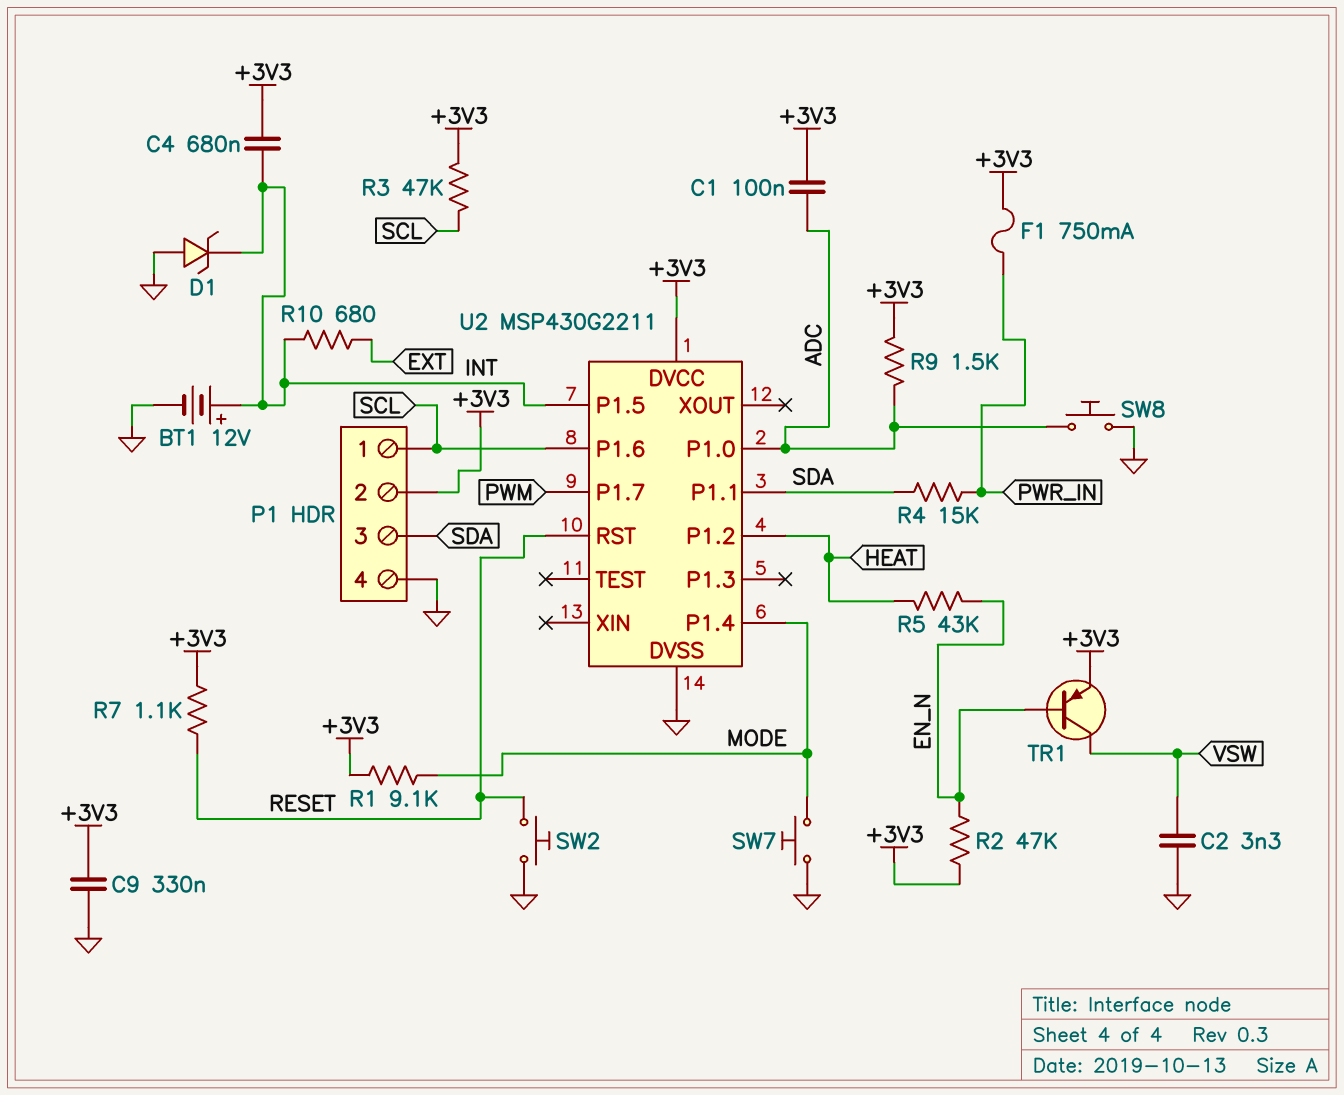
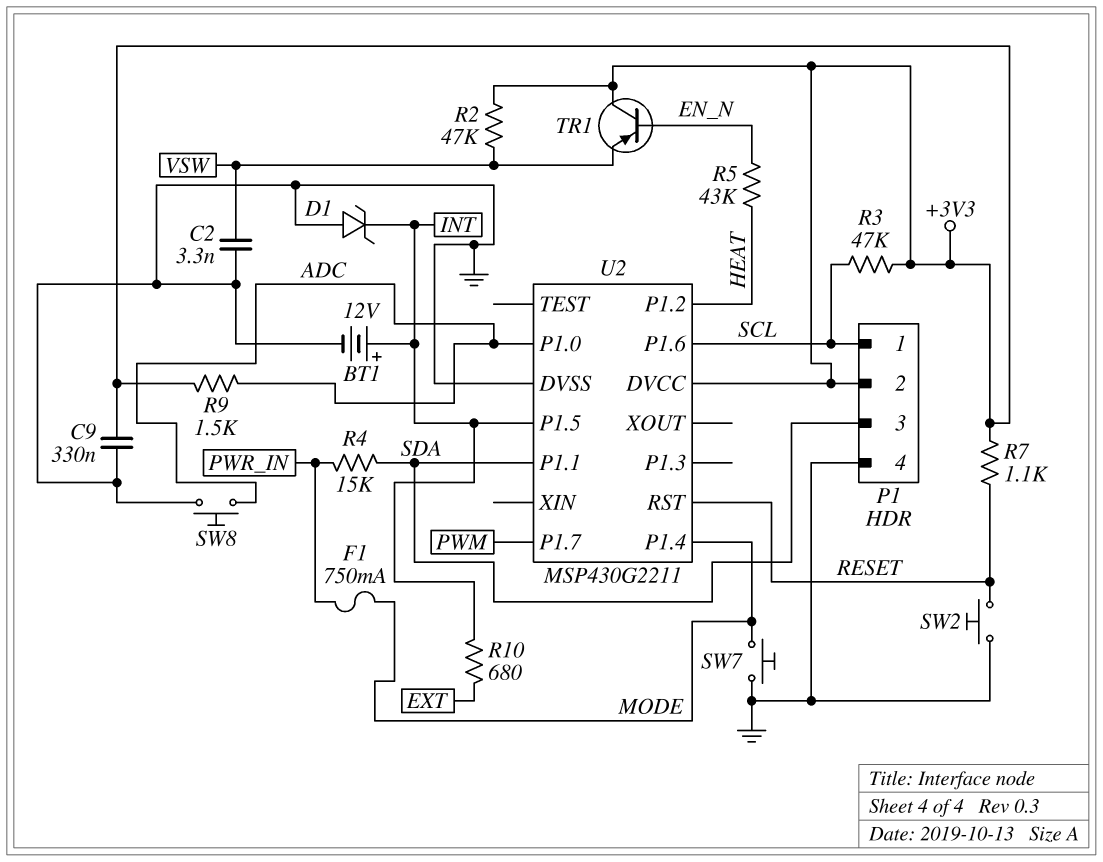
C1: 100nF (+3V3, ADC) -> none
C4: 680nF (+3V3, INT) -> none
F1: 750mA (+3V3, PWR_IN) -> 750mA (MODE, PWR_IN)
R1: 9.1k (+3V3, MODE) -> none
R2: 47k (+3V3, EN_N) -> 47k (+3V3, VSW)
TR1: PNP (B EN_N, C VSW, E +3V3) -> PNP (B EN_N, C +3V3, E VSW)

